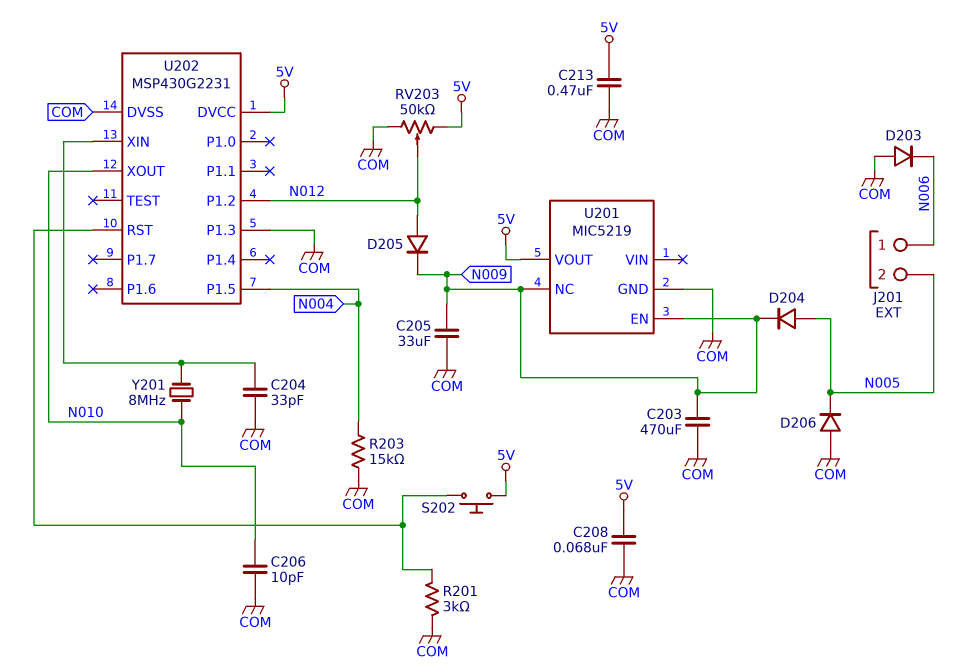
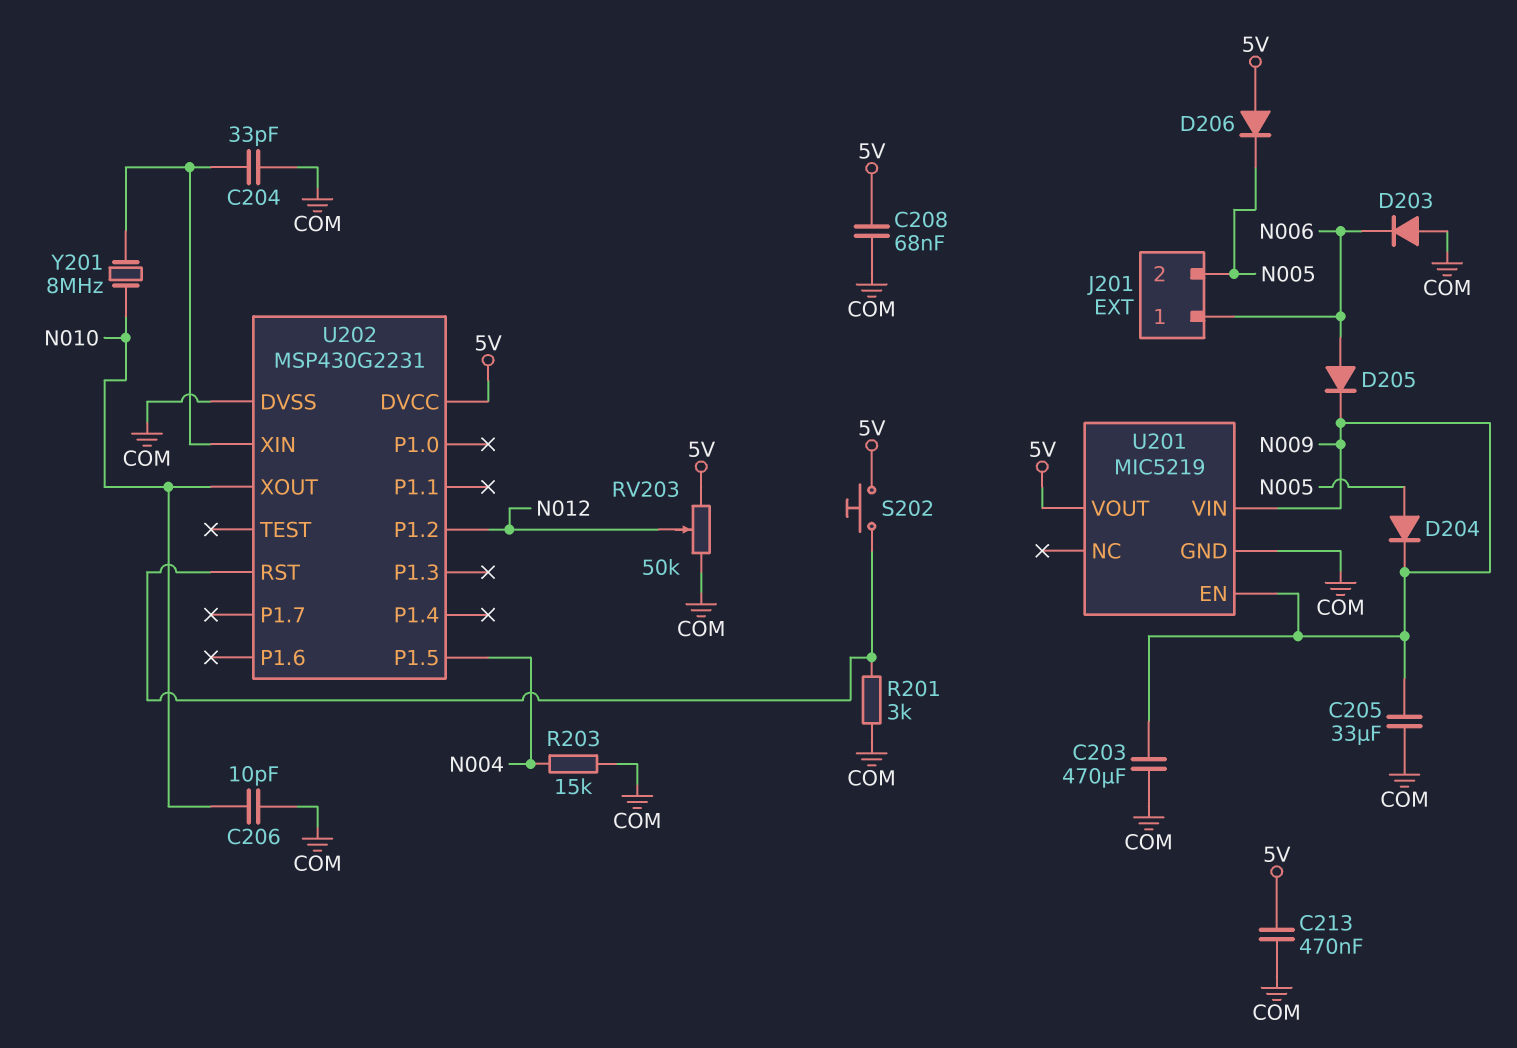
D205: diode (A N012, K N009) -> diode (A N006, K N009)
D206: diode (A COM, K N005) -> diode (A 5V, K N005)
U201 pin NC: N009 -> none
U201 pin VIN: none -> N009
U202 pin P1.3: COM -> none

